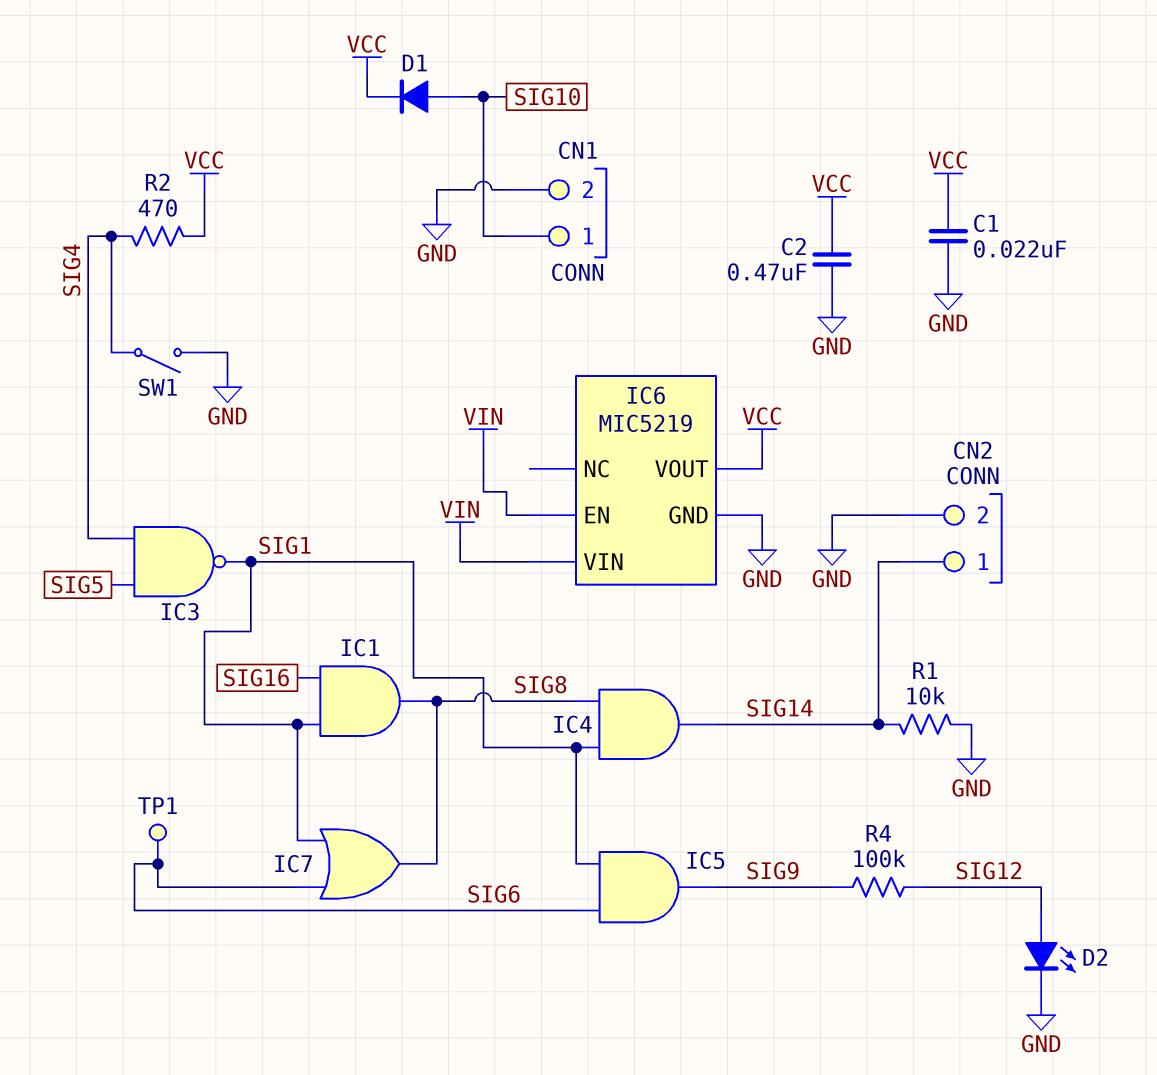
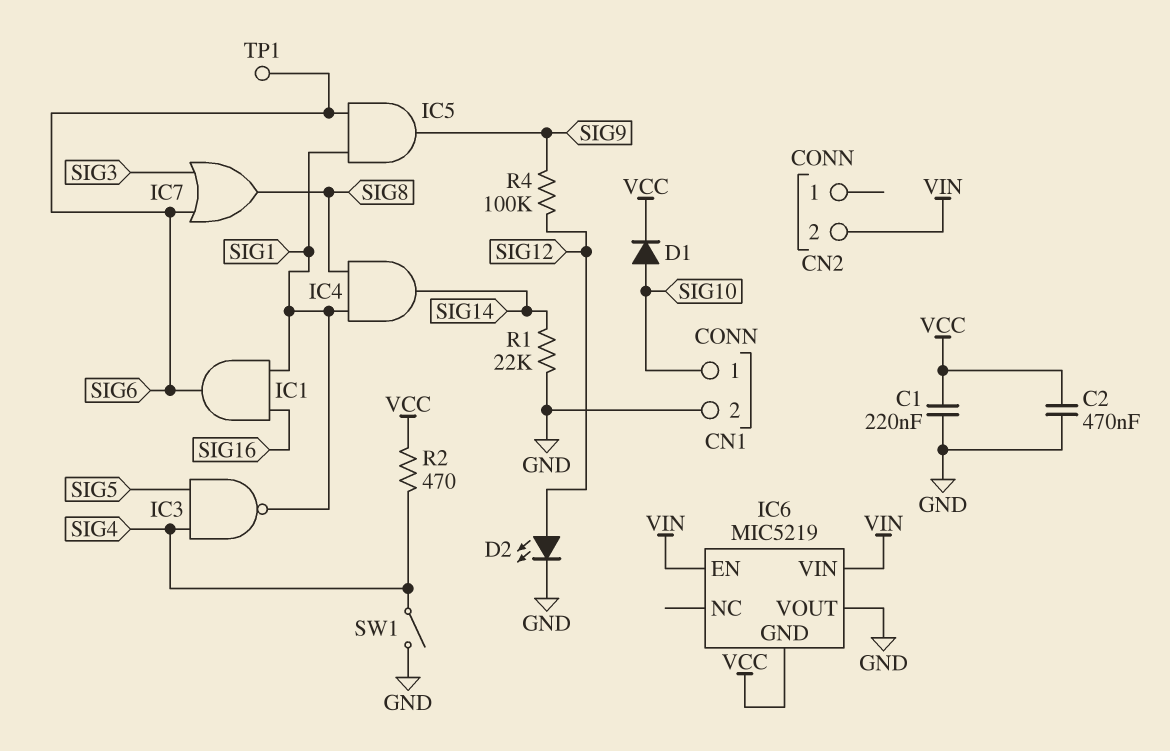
C1: 22nF (GND, VCC) -> 220nF (GND, VCC)
CN2 pin 1: SIG14 -> none
CN2 pin 2: GND -> VIN
IC1: AND (in SIG1, in SIG16, out SIG8) -> AND (in SIG1, in SIG16, out SIG6)
IC6 pin GND: GND -> VCC
IC6 pin VOUT: VCC -> GND
IC7: OR (in SIG1, in SIG6, out SIG8) -> OR (in SIG3, in SIG6, out SIG8)
R1: 10k (GND, SIG14) -> 22k (GND, SIG14)

